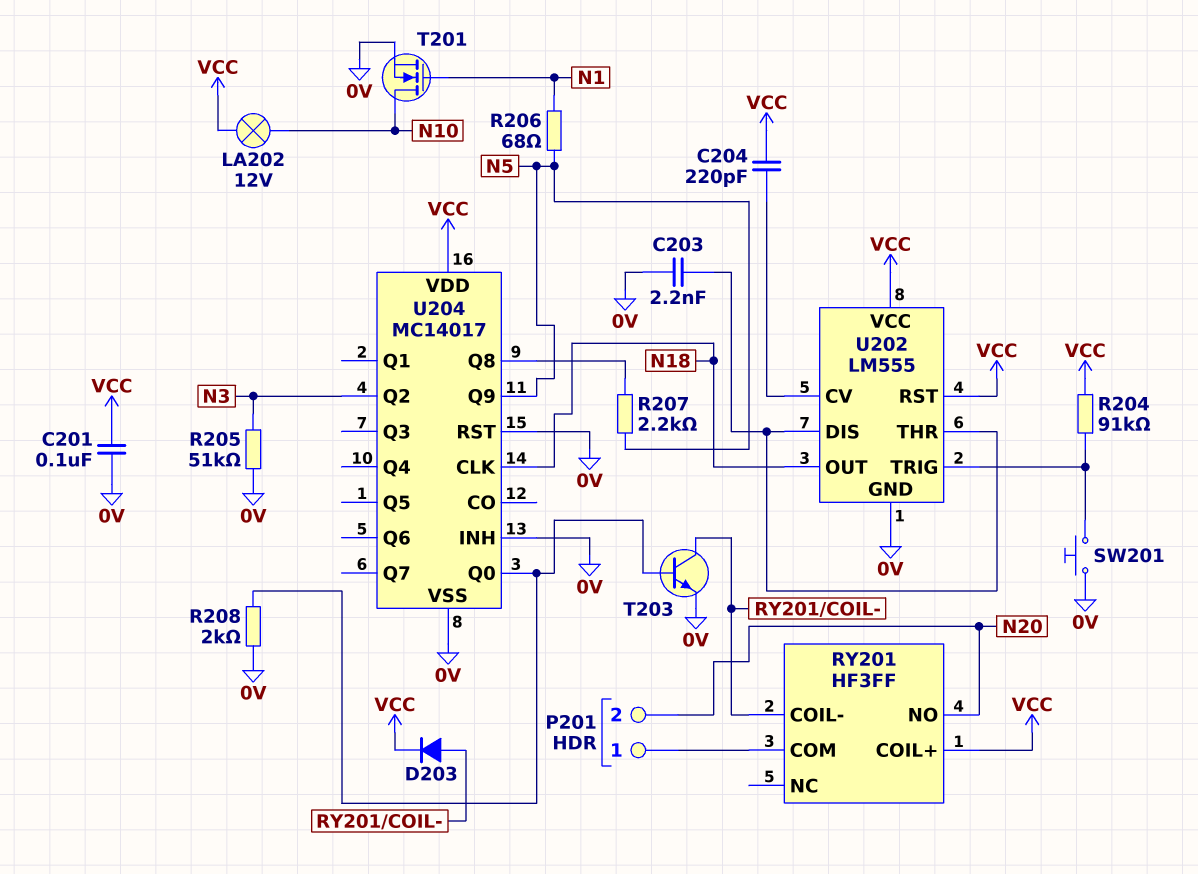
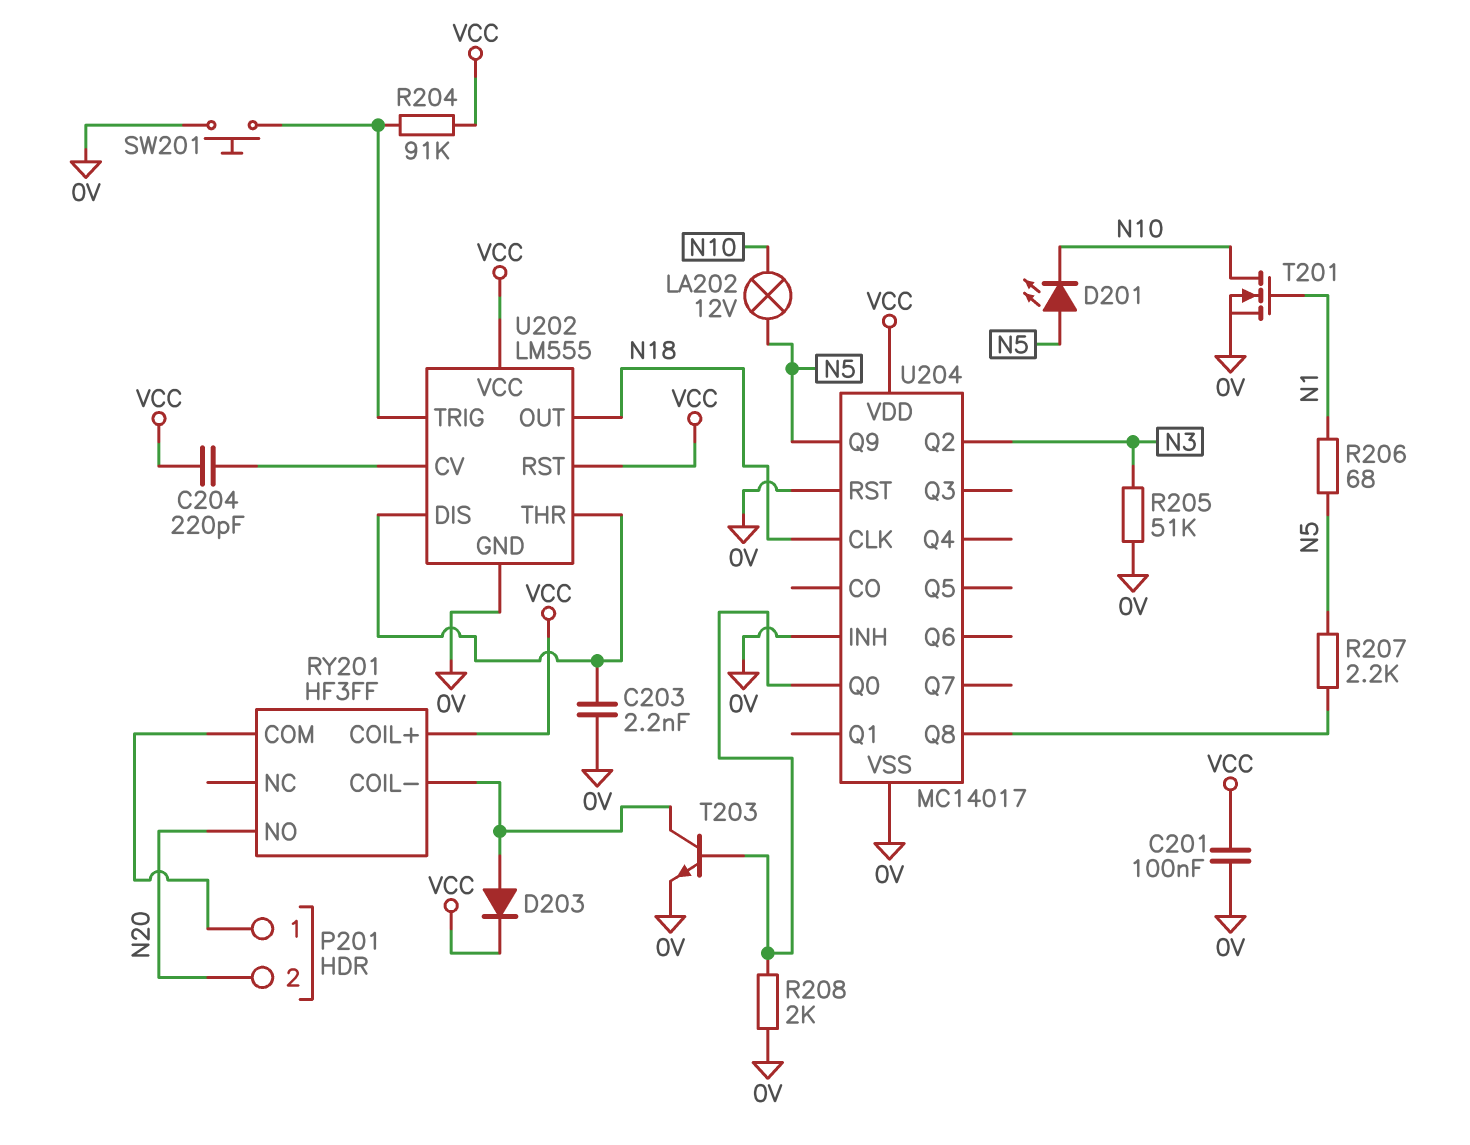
D201: none -> LED (A N5, K N10)
LA202: lamp 12V (N10, VCC) -> lamp 12V (N5, N10)

